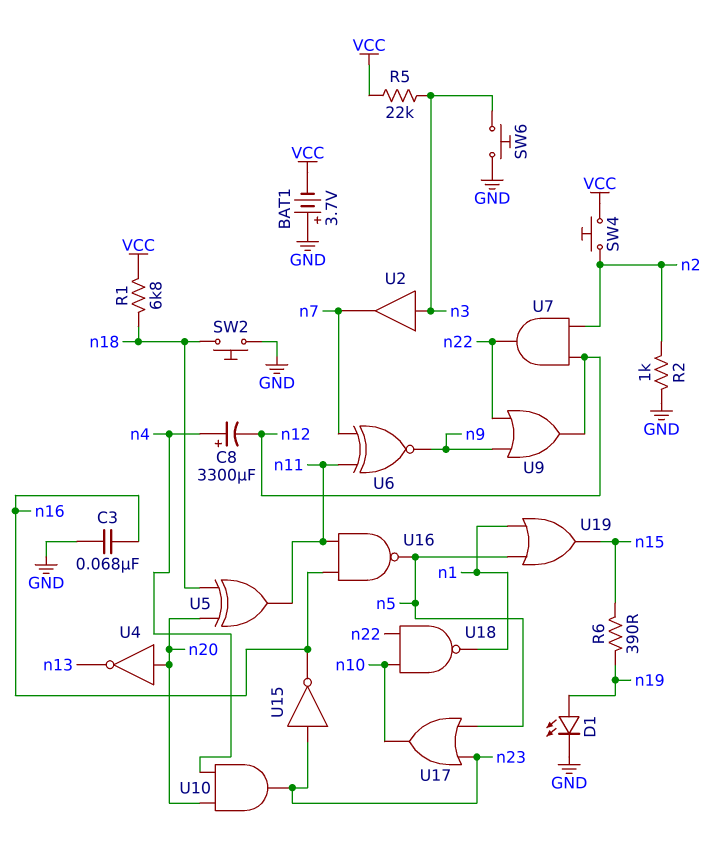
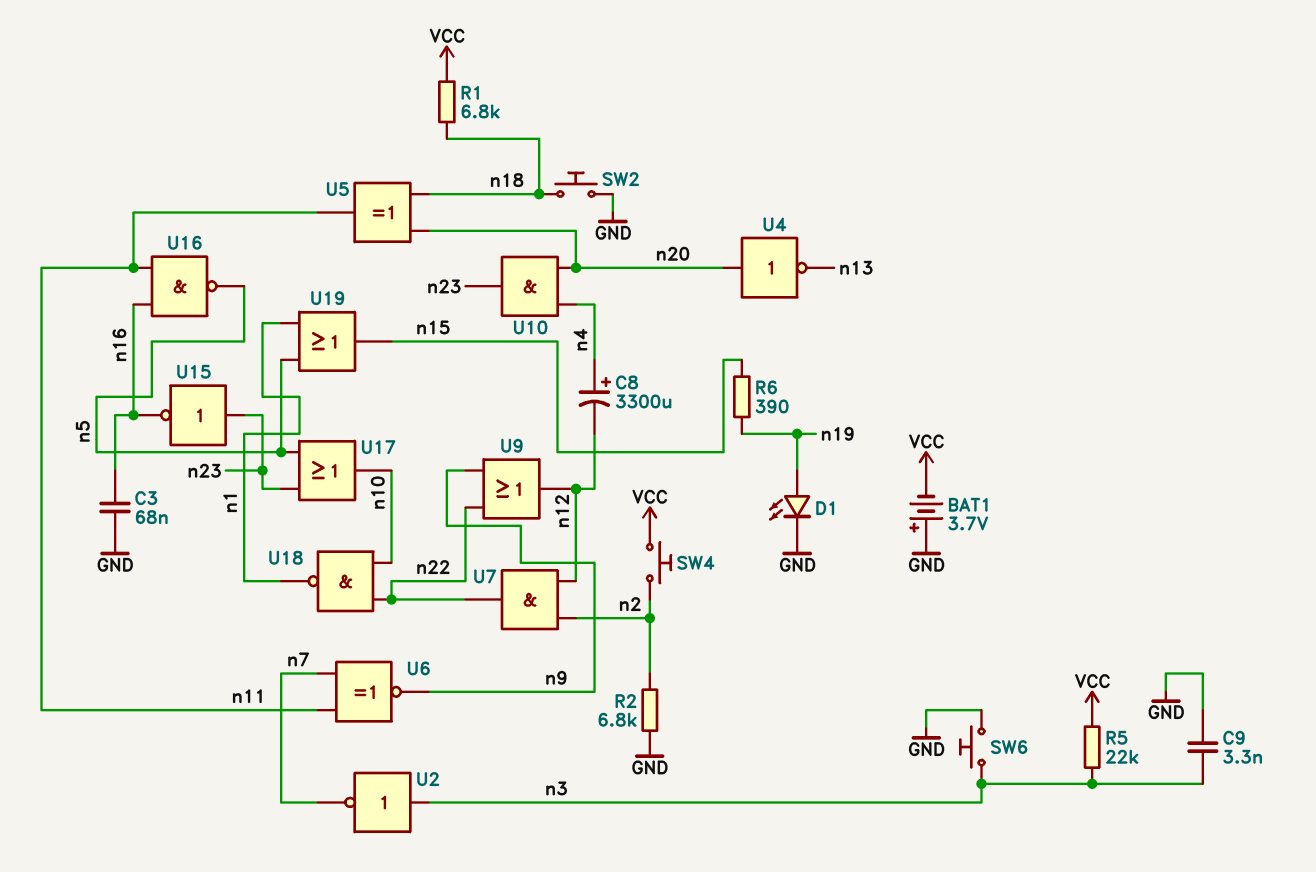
C9: none -> 3.3nF (GND, n3)
R2: 1k (GND, n2) -> 6.8k (GND, n2)
U2: buffer (in n3, out n7) -> NOT (in n3, out n7)

